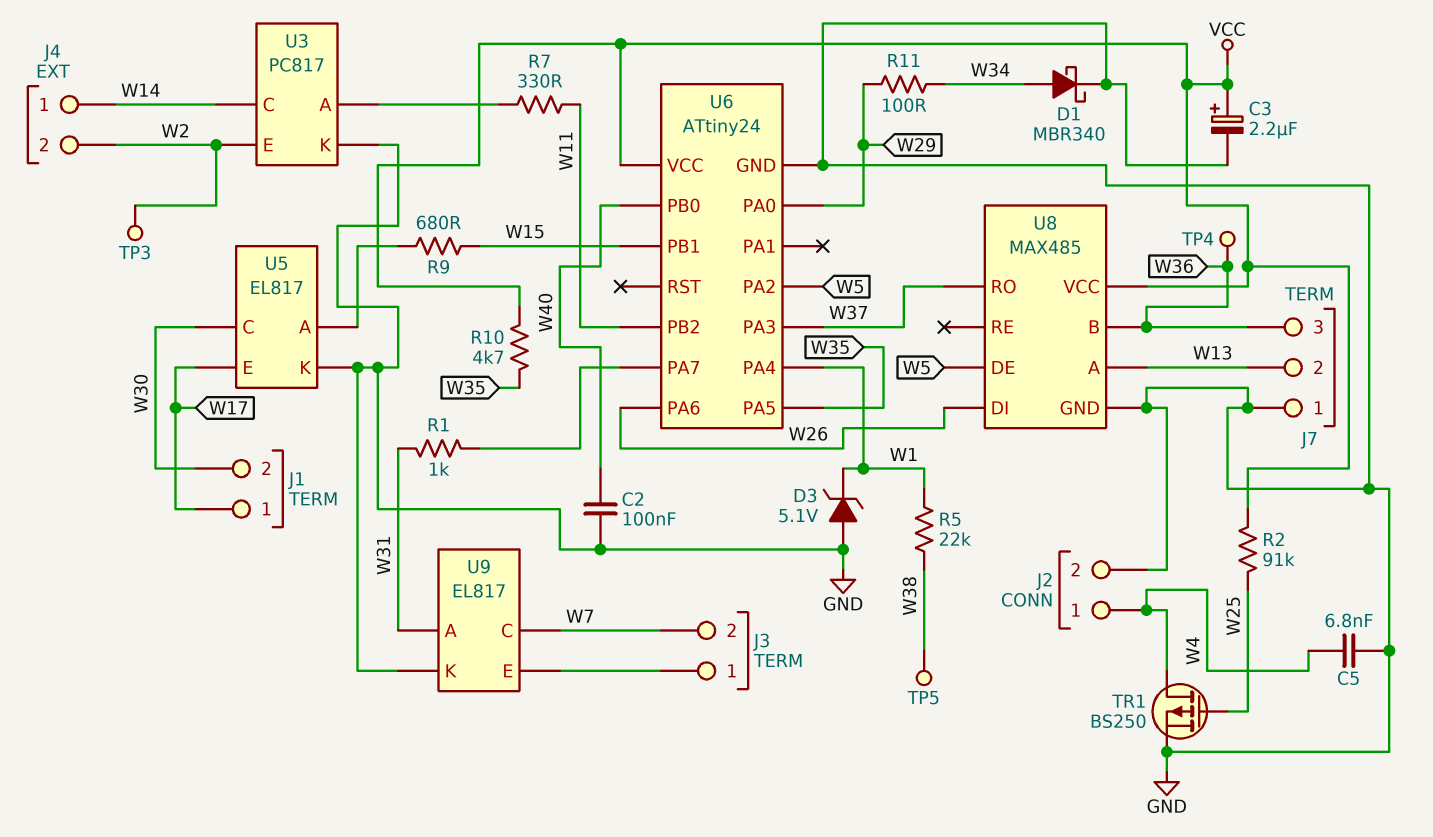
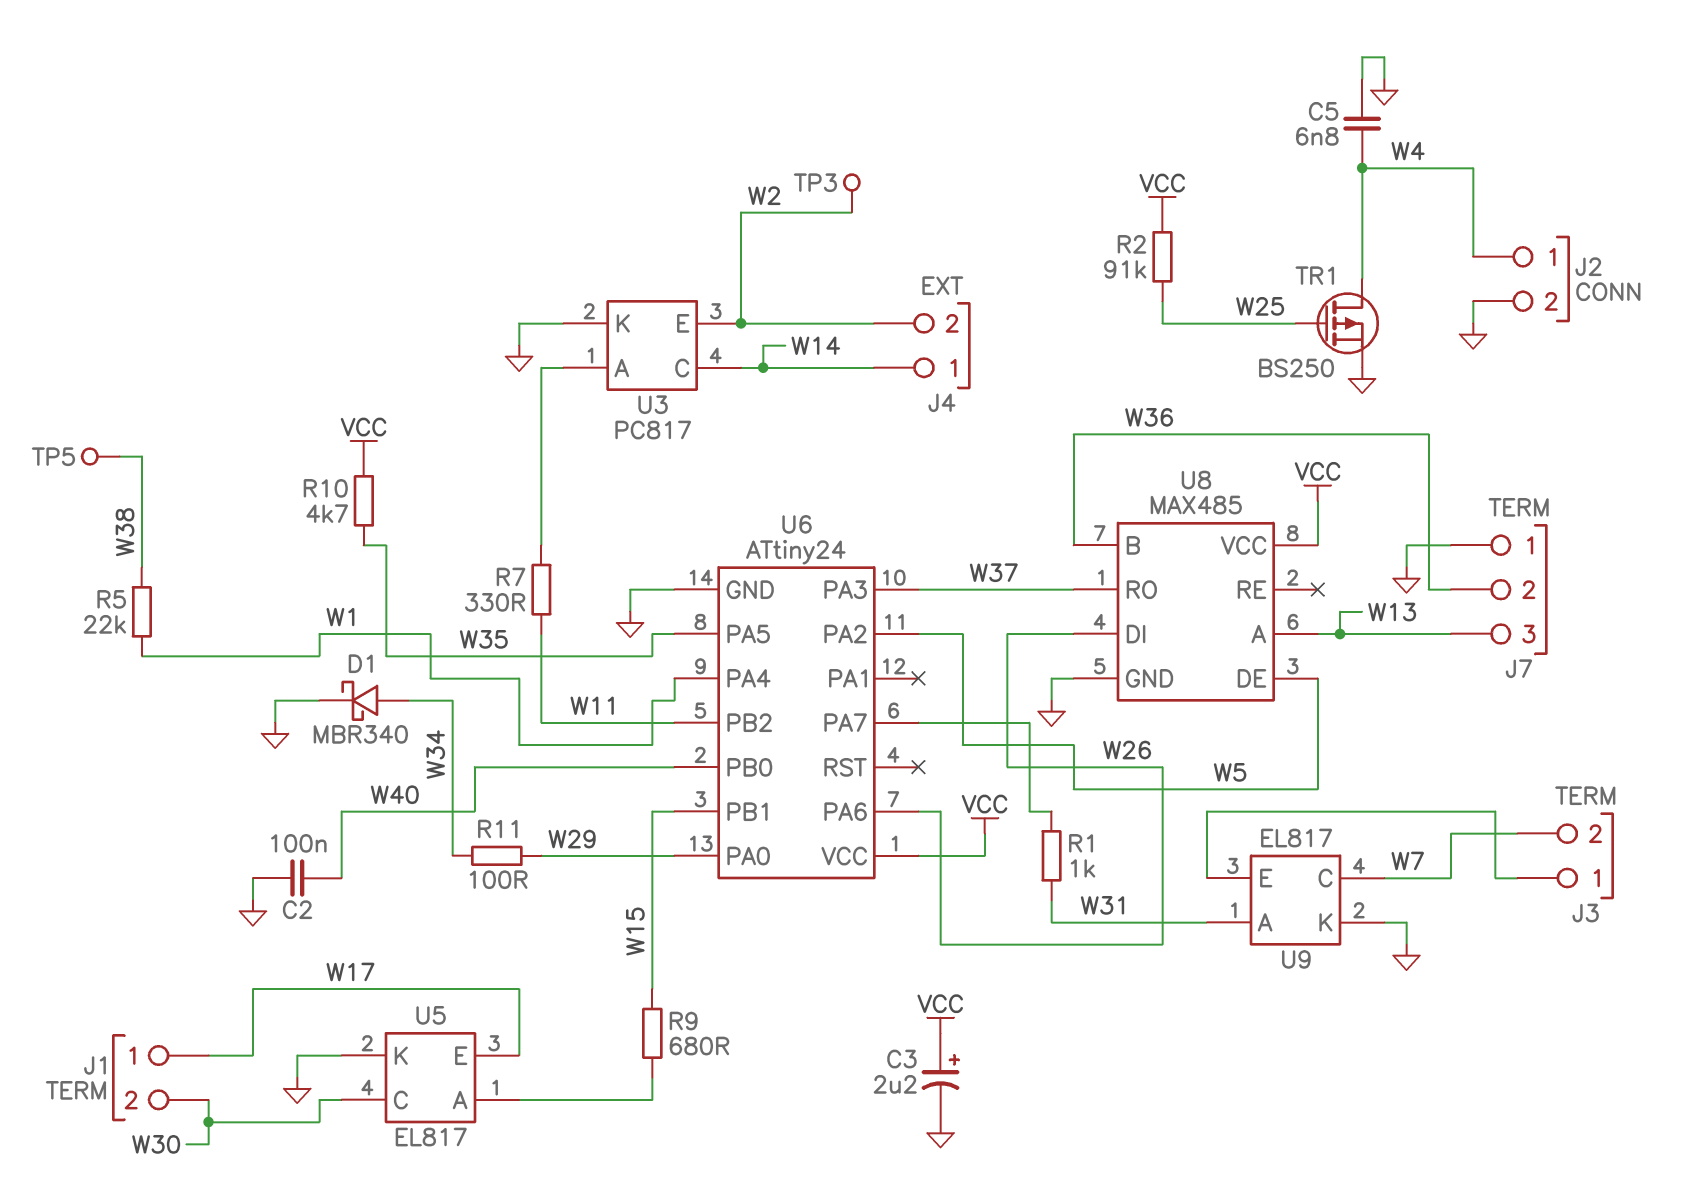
D3: zener 5.1V (A GND, K W1) -> none
J7 pin 2: W13 -> W36
J7 pin 3: W36 -> W13
TP4: test point (W36) -> none

